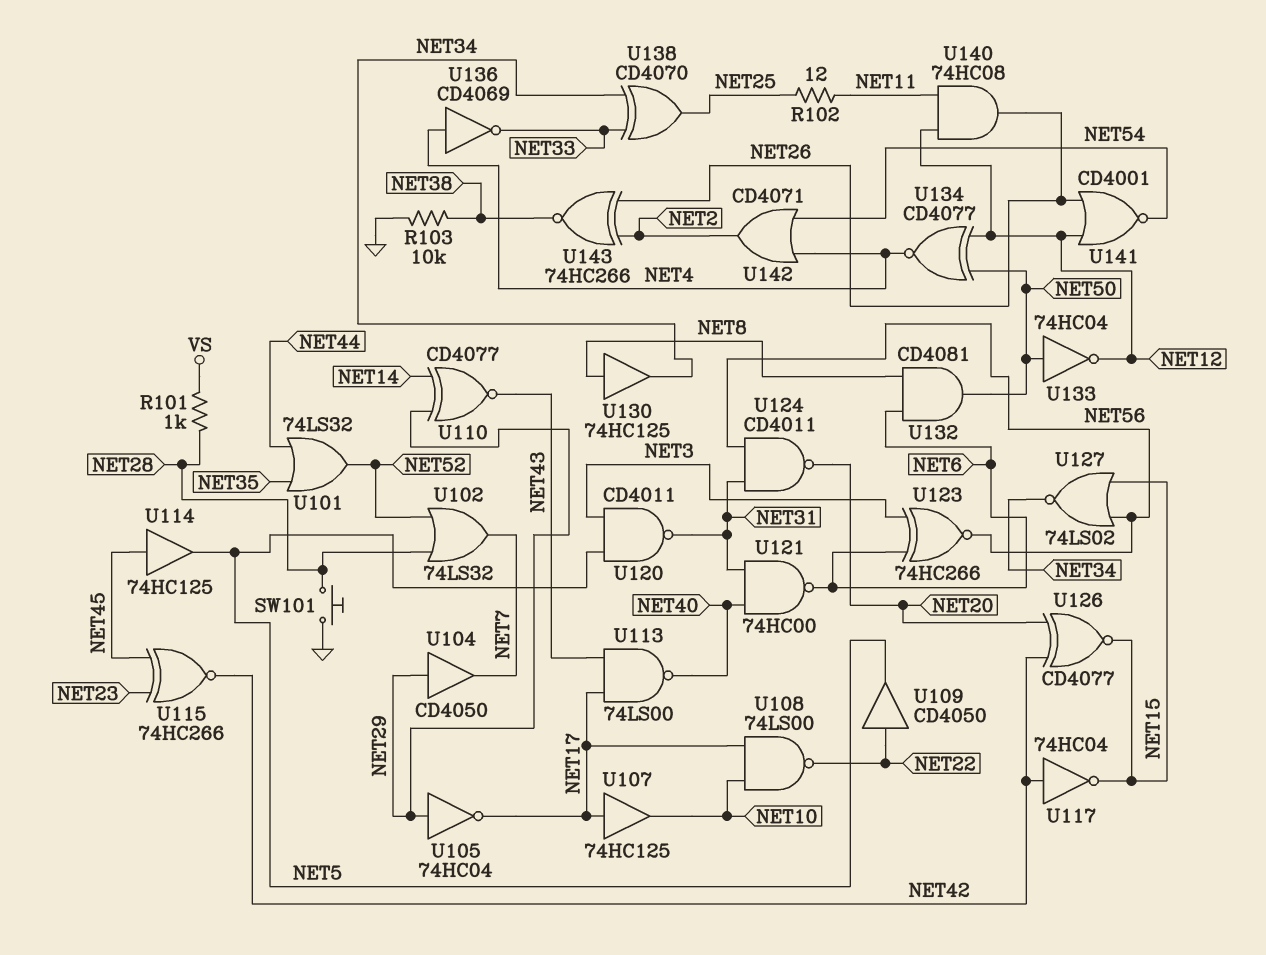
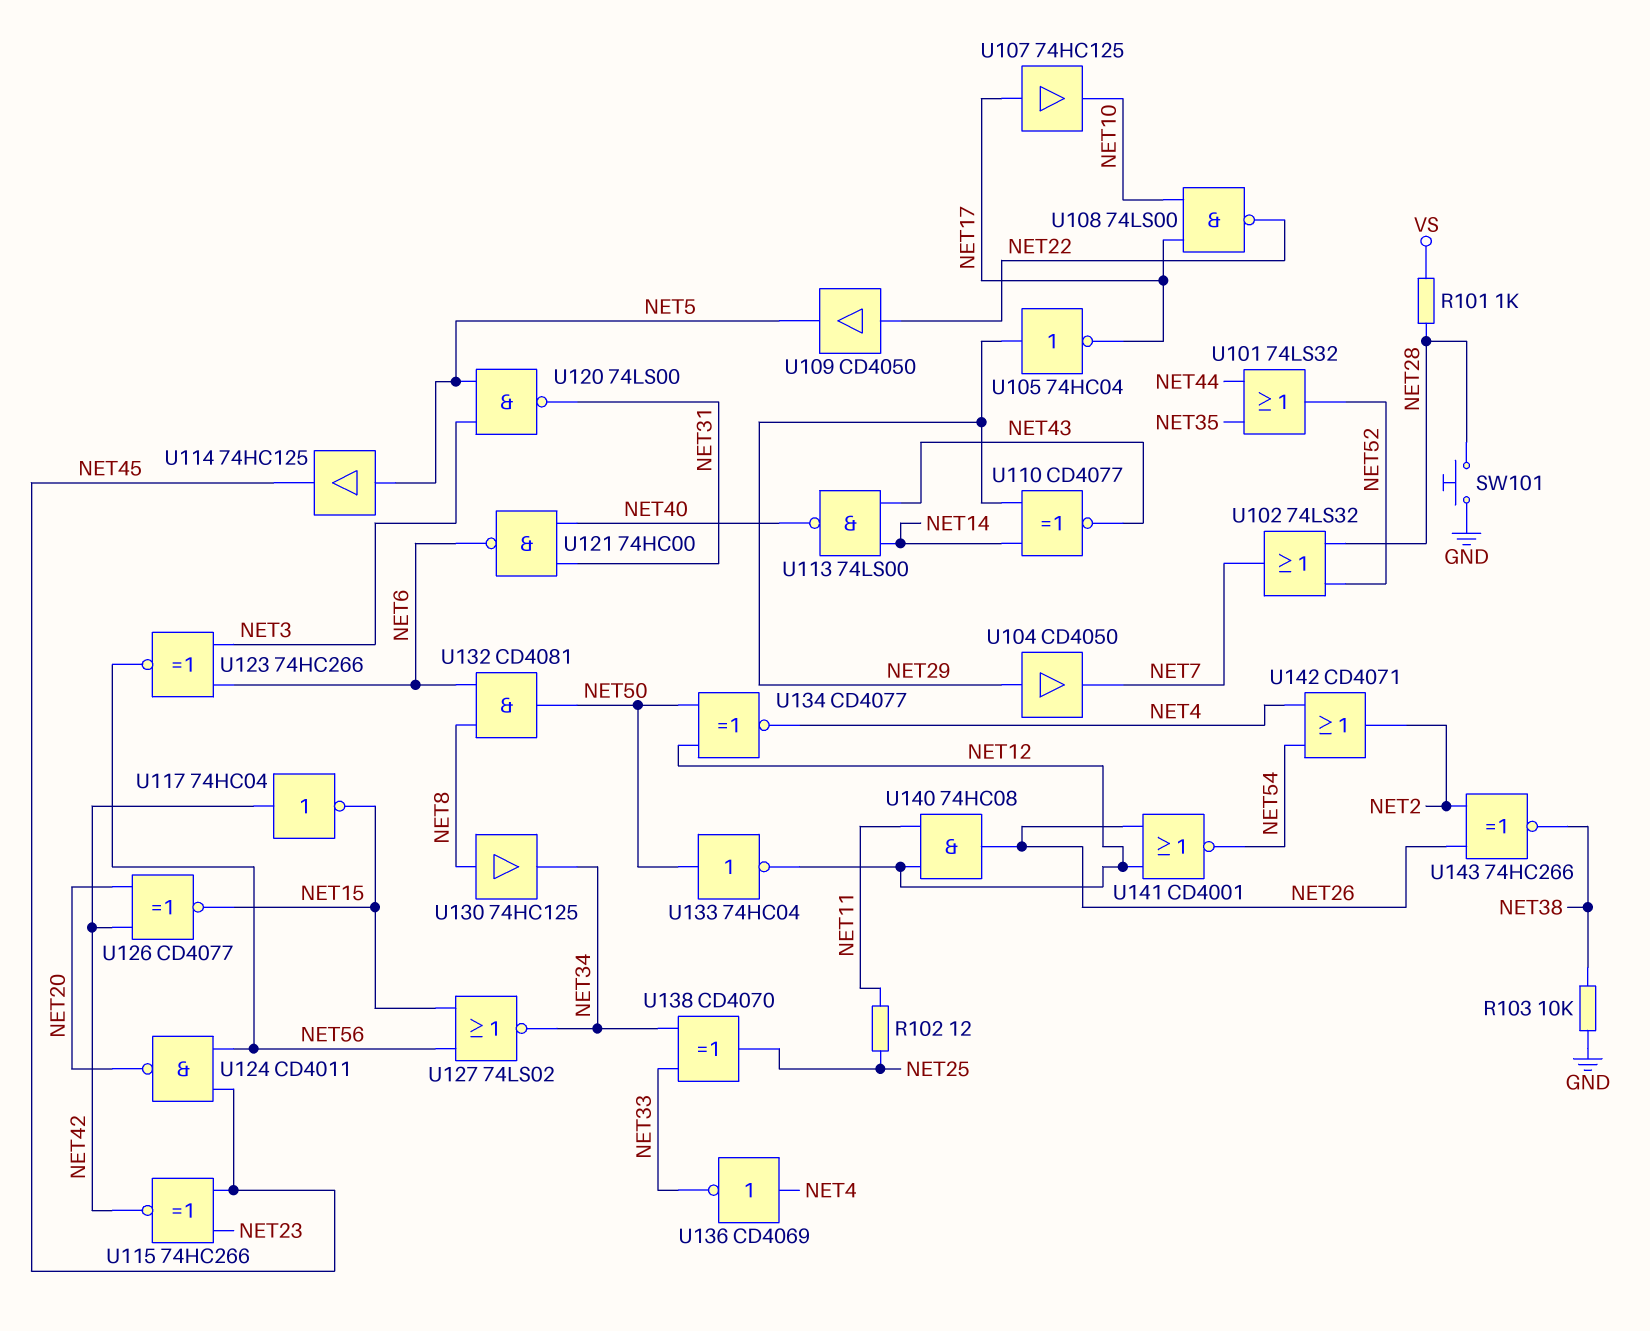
U113: NAND 74LS00 (in NET17, in NET43, out NET40) -> NAND 74LS00 (in NET14, in NET43, out NET40)
U114: buffer 74HC125 (in NET45, out NET5) -> buffer 74HC125 (in NET5, out NET45)
U120: NAND CD4011 (in NET3, in NET5, out NET31) -> NAND 74LS00 (in NET3, in NET5, out NET31)
U124: NAND CD4011 (in NET31, in NET56, out NET20) -> NAND CD4011 (in NET45, in NET56, out NET20)

